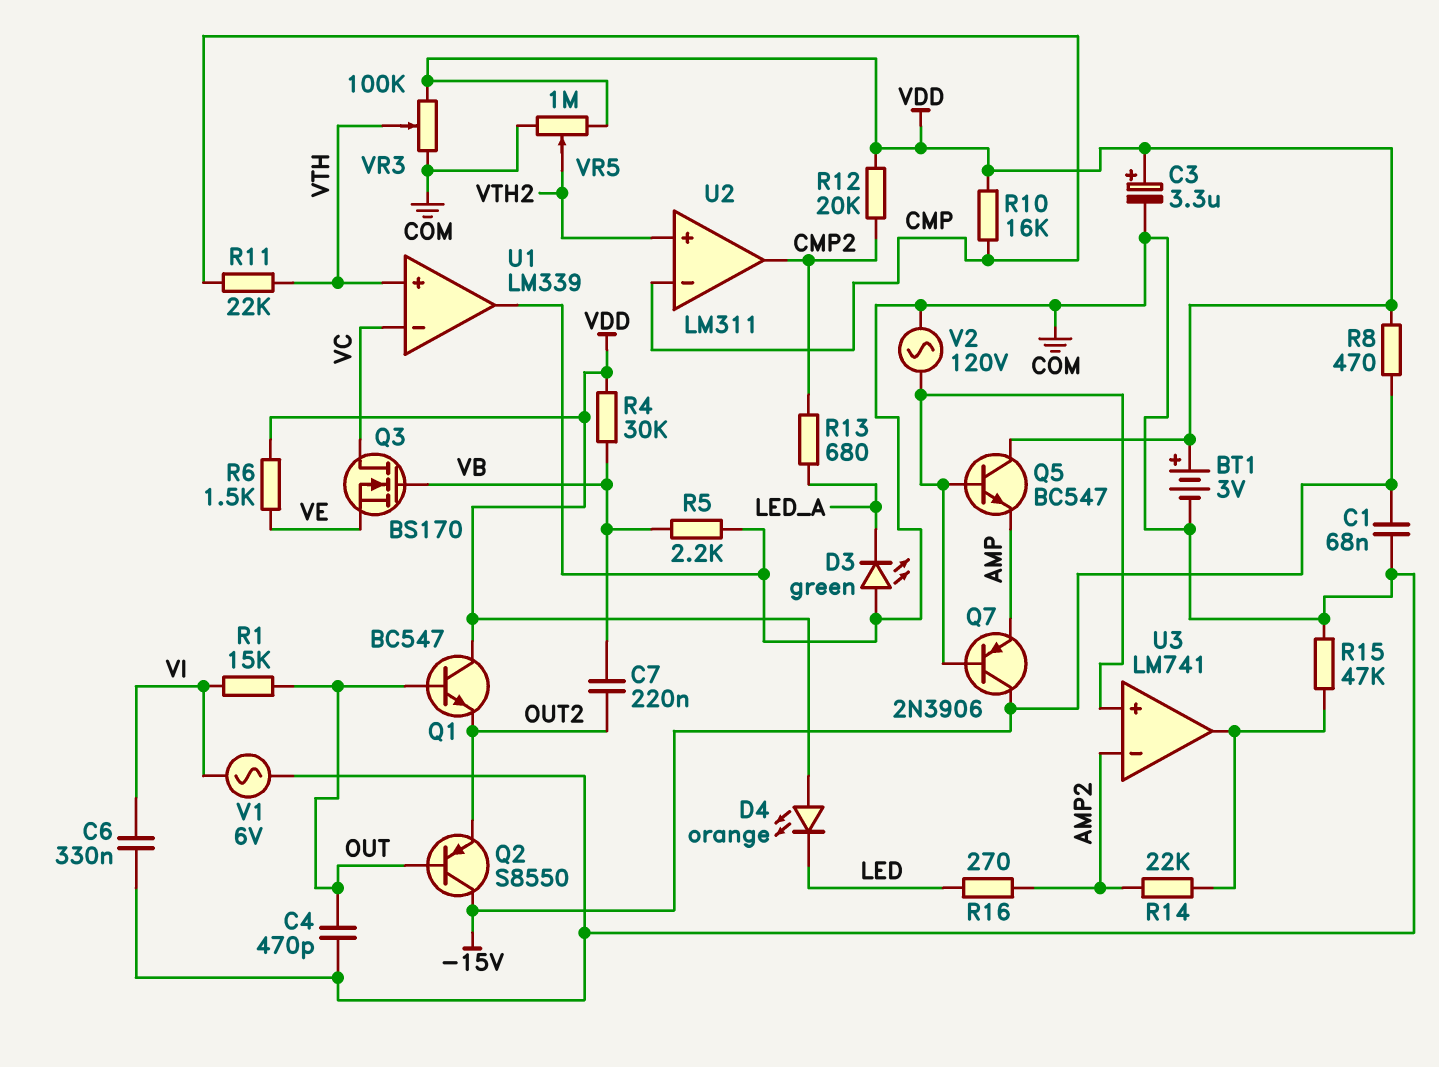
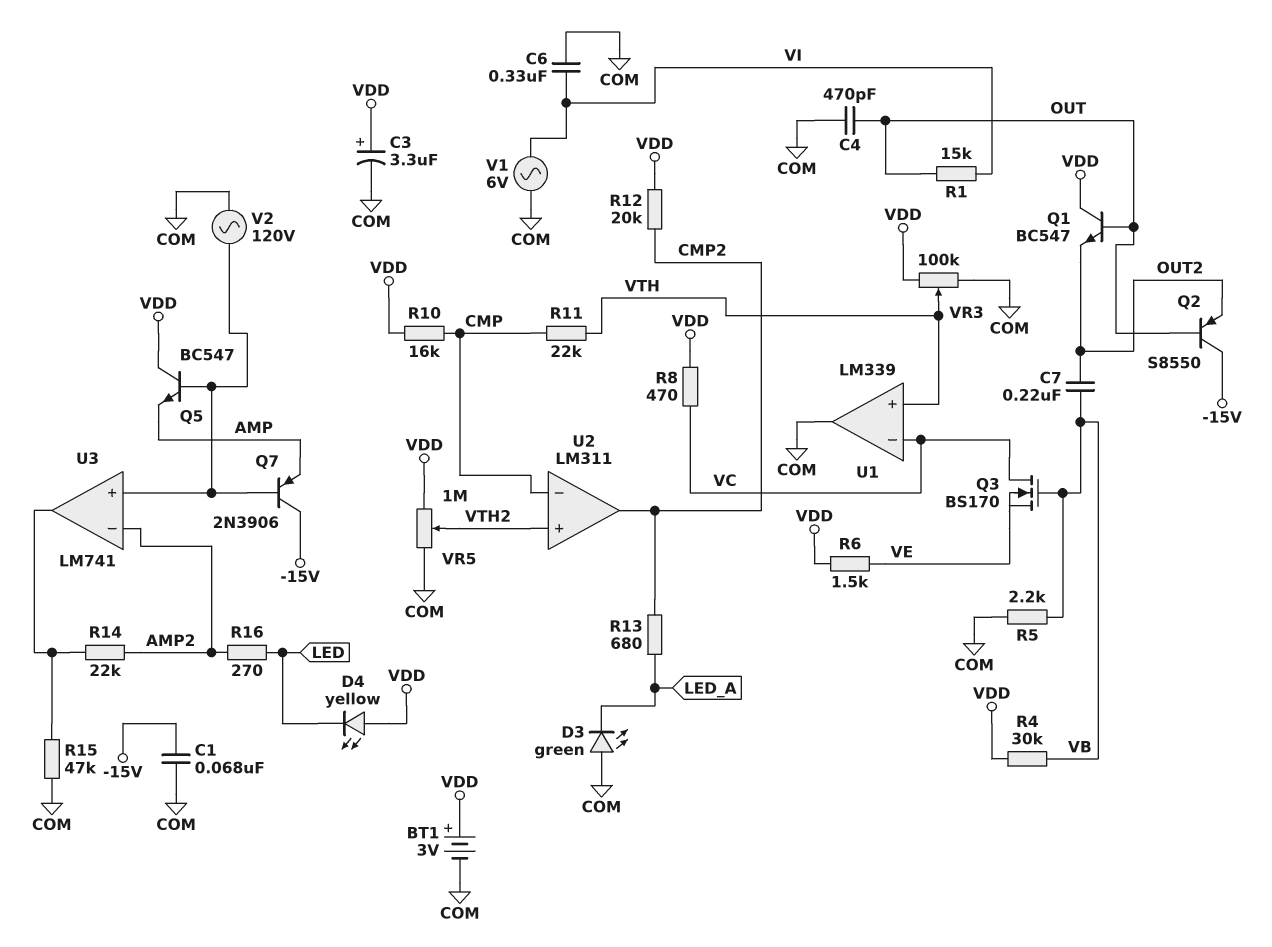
D4: LED orange (A VDD, K LED) -> LED yellow (A VDD, K LED)
R8: 470 (-15V, VDD) -> 470 (VC, VDD)

